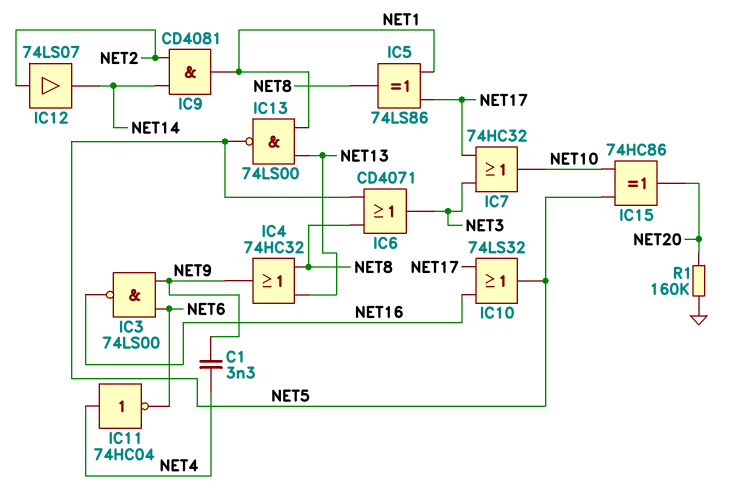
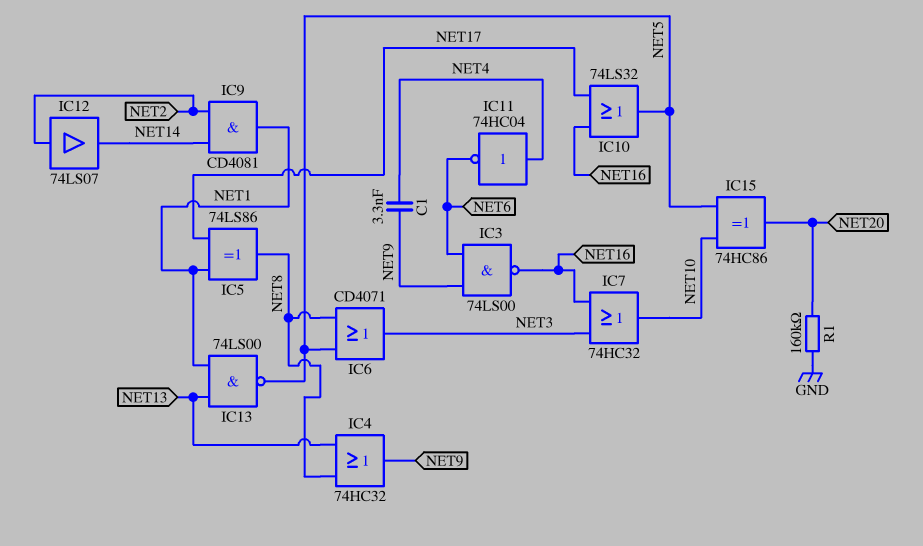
IC7: OR 74HC32 (in NET3, in NET17, out NET10) -> OR 74HC32 (in NET3, in NET16, out NET10)

